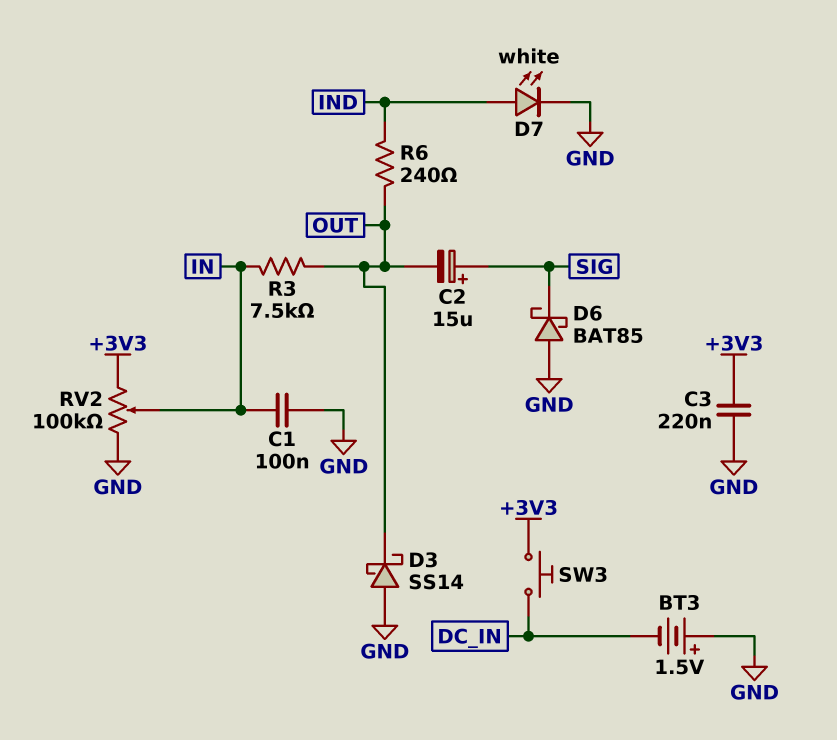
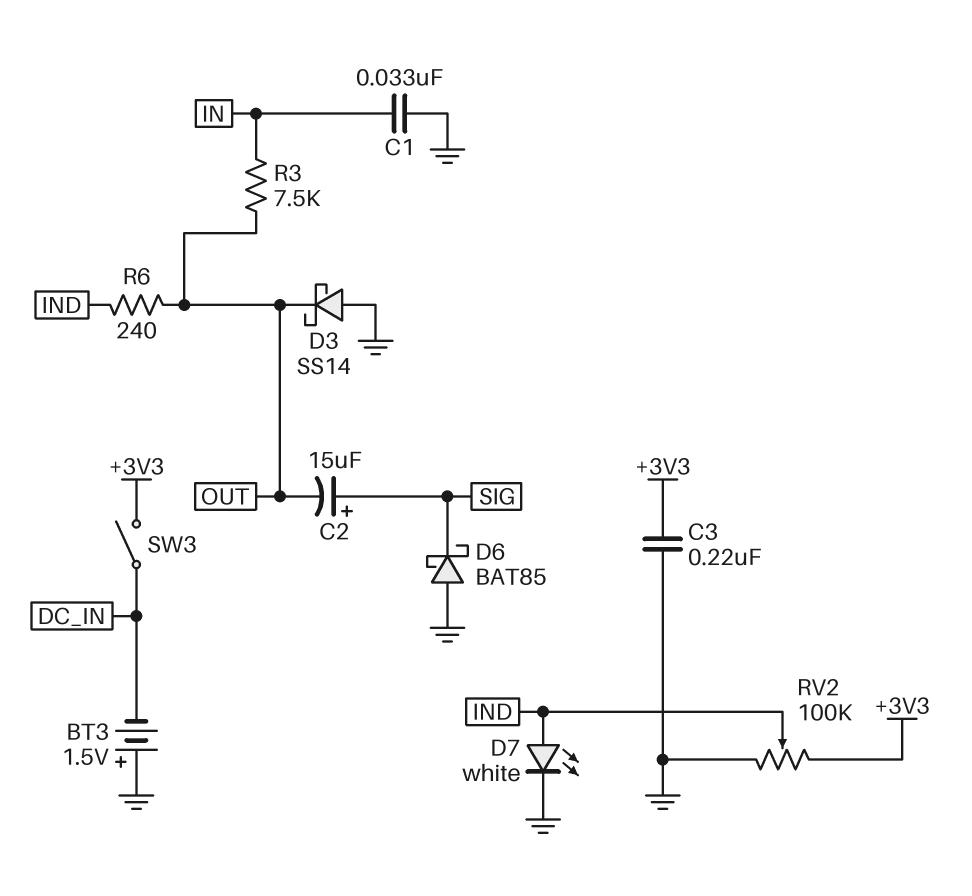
C1: 100nF (GND, IN) -> 33nF (GND, IN)
RV2: 100k (+3V3, GND, wiper IN) -> 100k (+3V3, GND, wiper IND)
SW3: button (+3V3, DC_IN) -> switch (+3V3, DC_IN)

